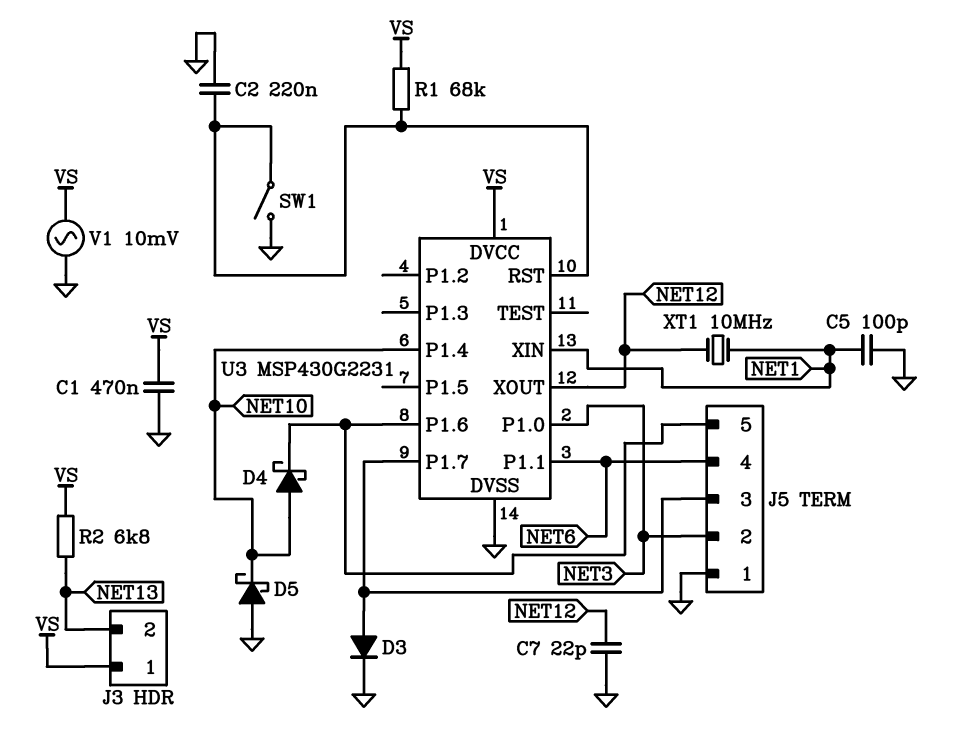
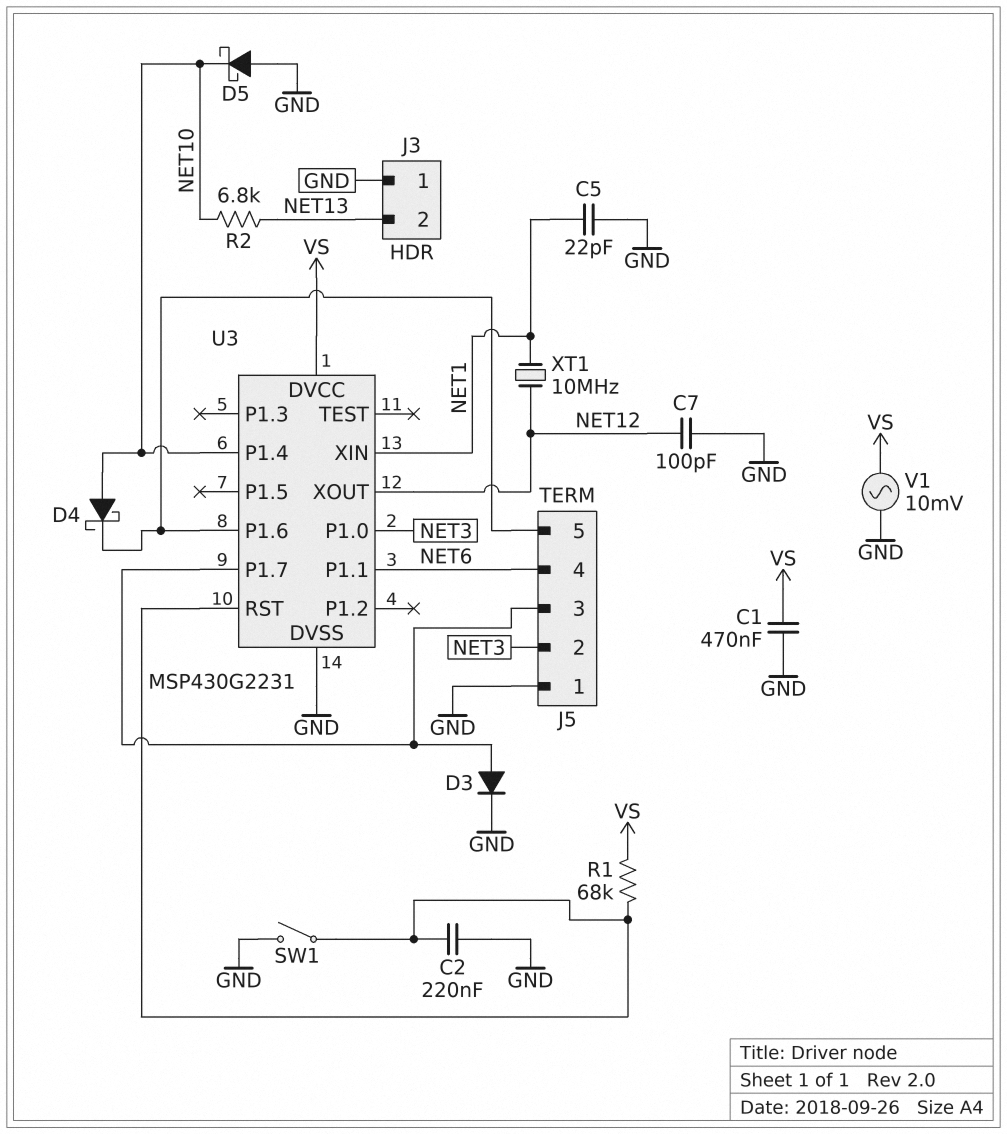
C5: 100pF (GND, NET1) -> 22pF (GND, NET1)
C7: 22pF (GND, NET12) -> 100pF (GND, NET12)
J3 pin 1: VS -> GND
R2: 6.8k (NET13, VS) -> 6.8k (NET10, NET13)

